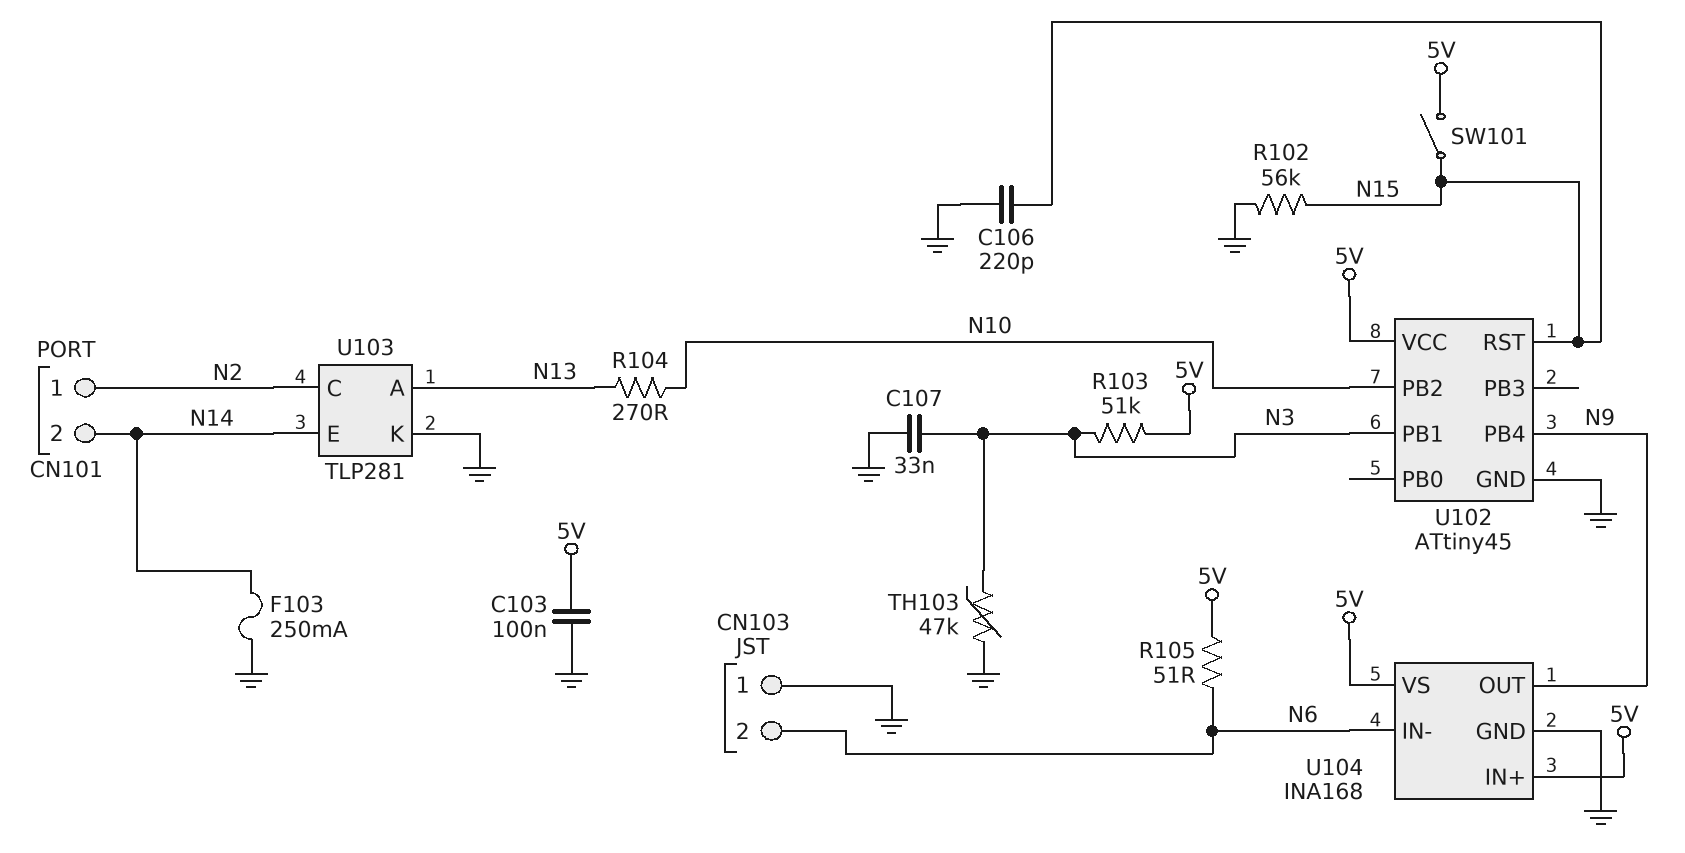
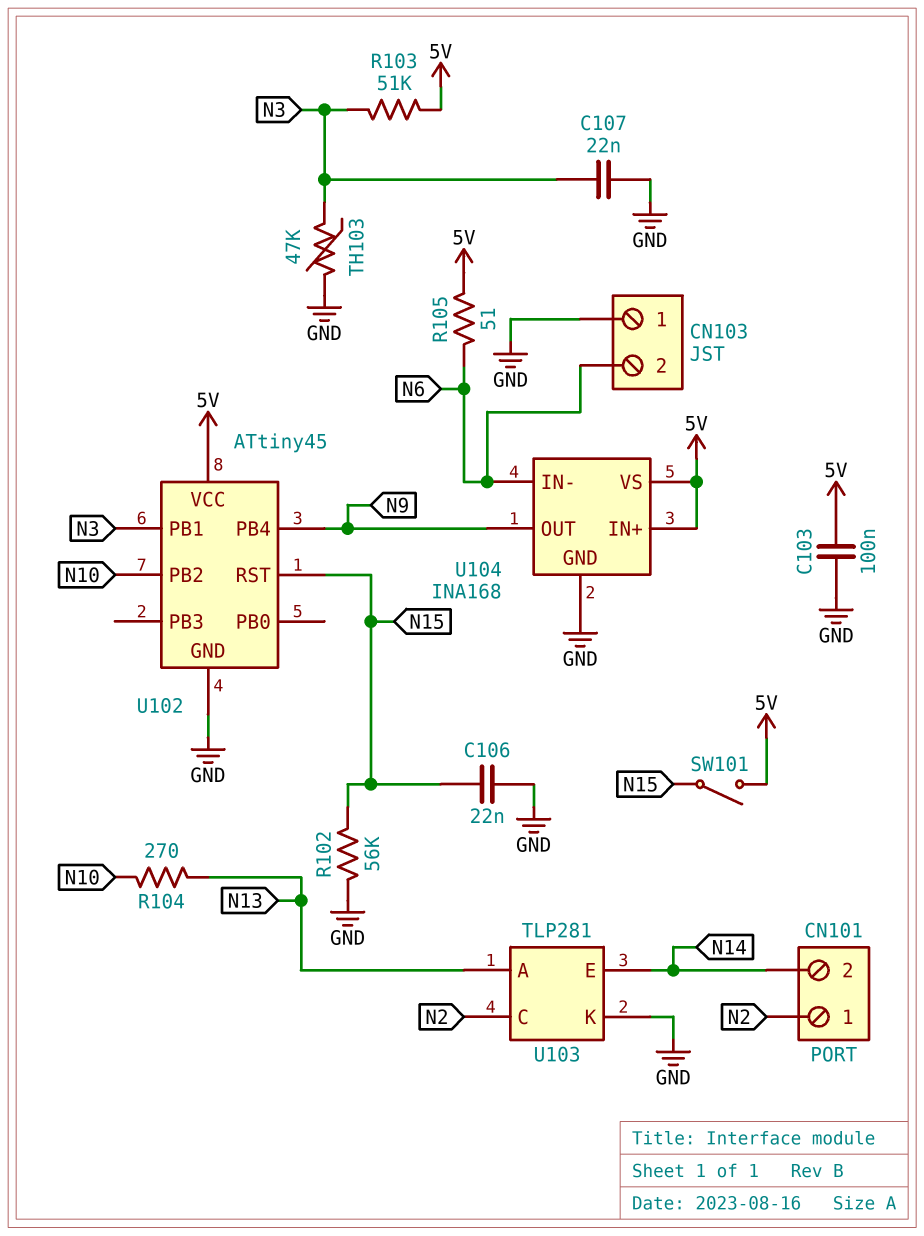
C106: 220pF (GND, N15) -> 22nF (GND, N15)
C107: 33nF (GND, N3) -> 22nF (GND, N3)
F103: 250mA (GND, N14) -> none

